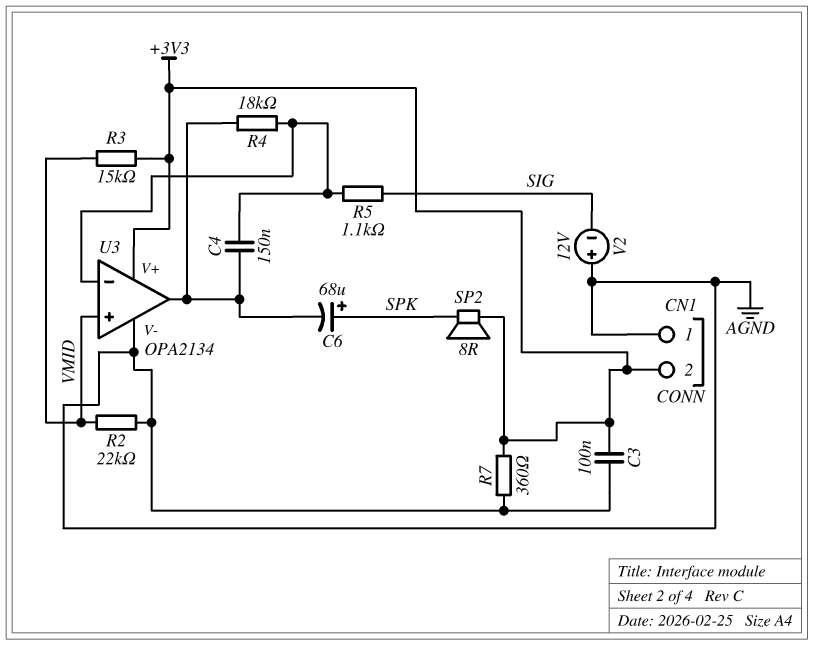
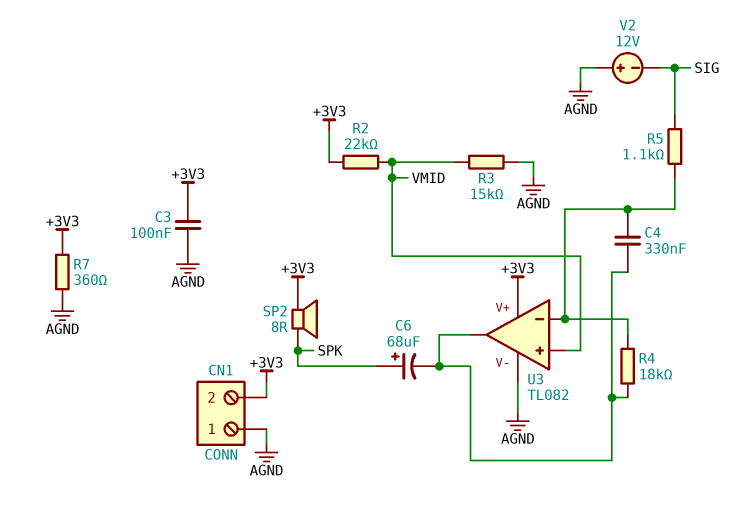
C4: 150nF (U3/in-, U3/out) -> 330nF (U3/in-, U3/out)
R2: 22k (AGND, VMID) -> 22k (+3V3, VMID)
R3: 15k (+3V3, VMID) -> 15k (AGND, VMID)
U3: OPA2134 -> TL082

